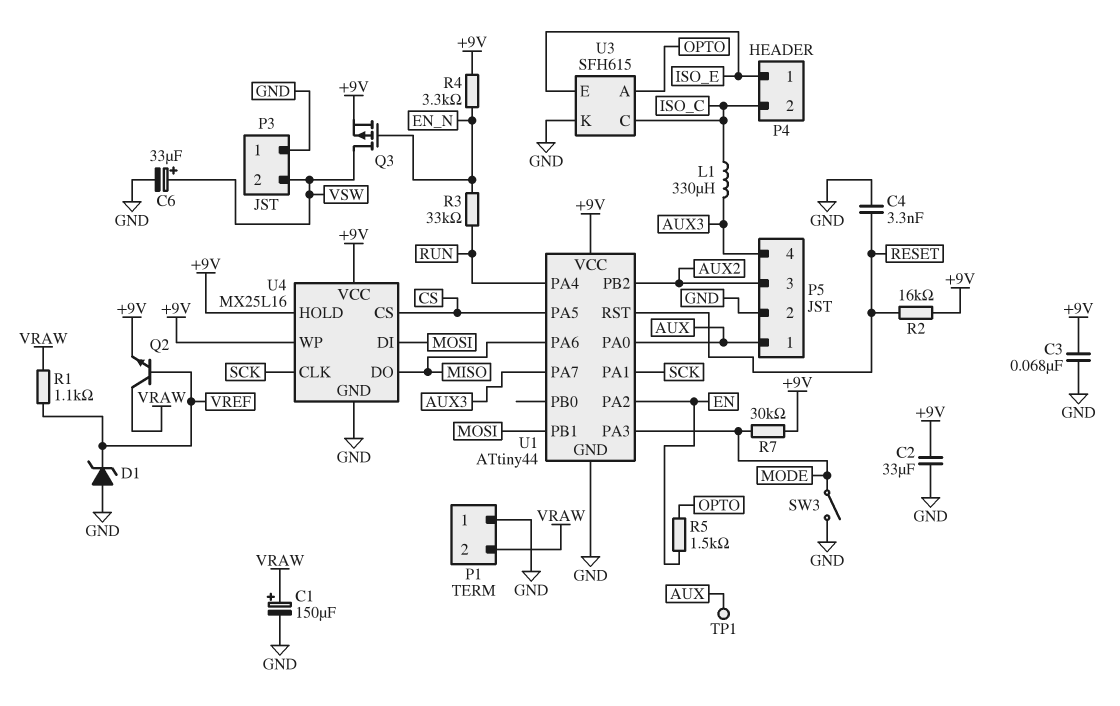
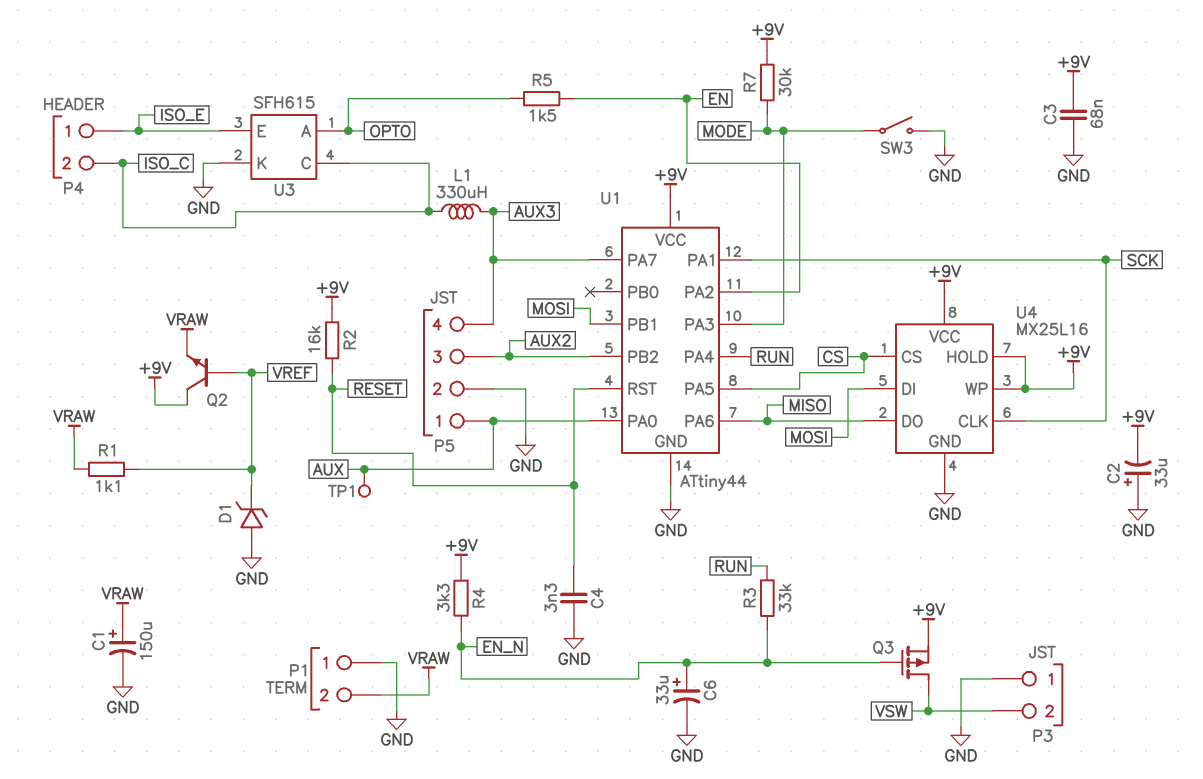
C2: 33uF (+9V, GND) -> 33uF (plus GND, minus +9V)
C6: 33uF (plus VSW, minus GND) -> 33uF (plus EN_N, minus GND)
Q2: NPN (B VREF, C VRAW, E +9V) -> NPN (B VREF, C +9V, E VRAW)

